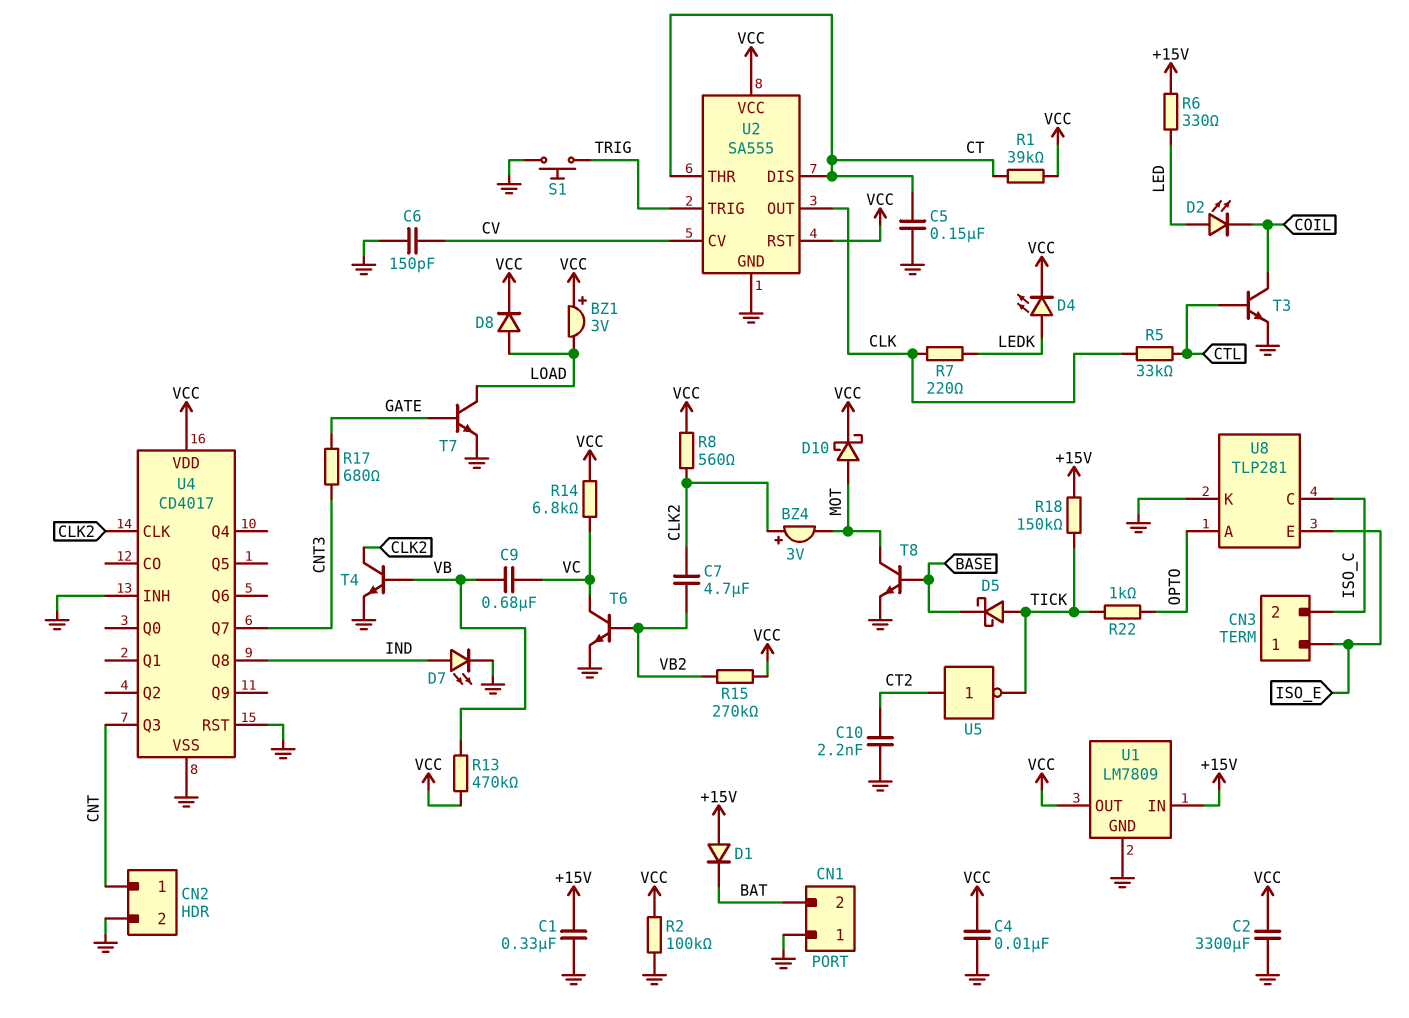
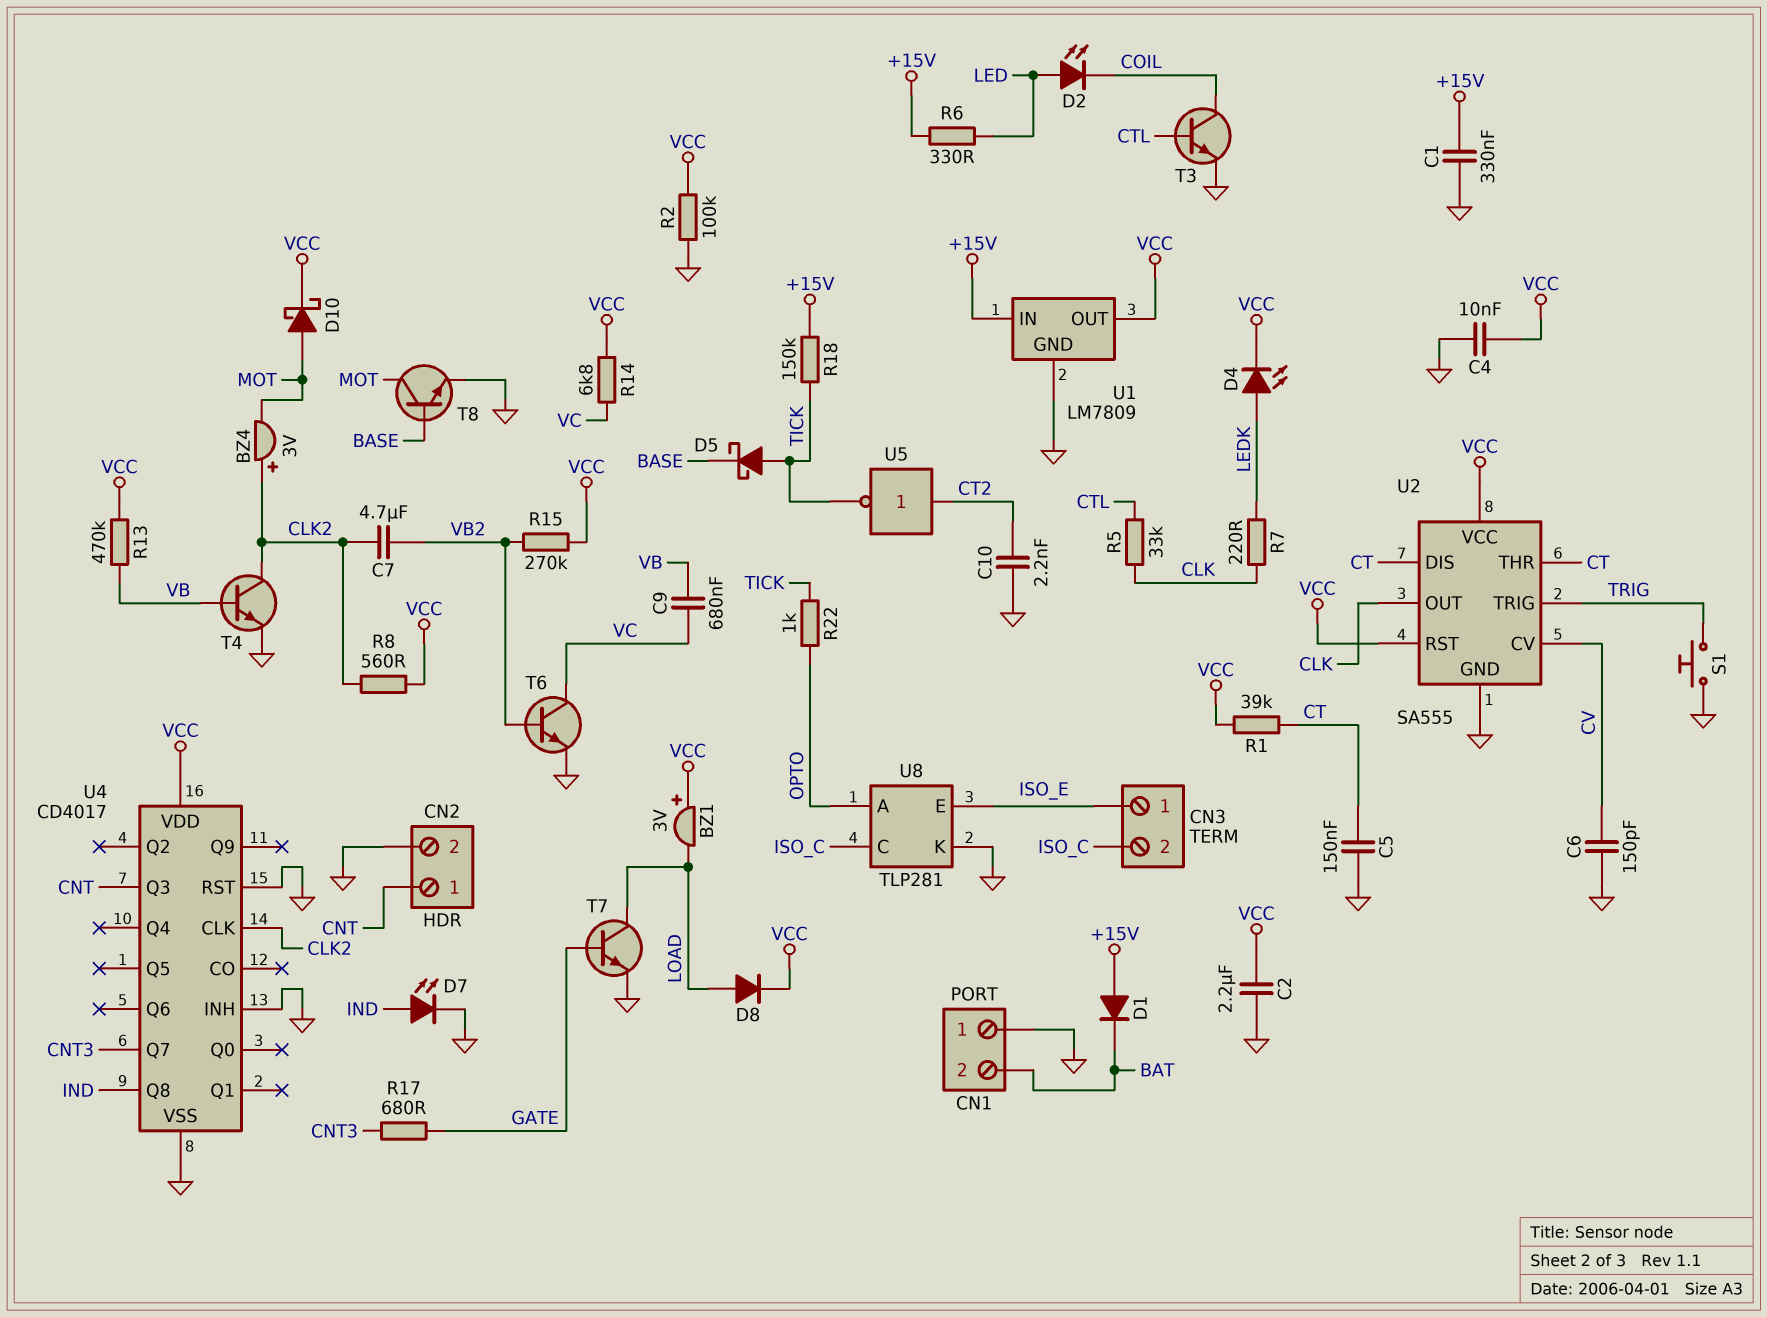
C2: 3300uF (GND, VCC) -> 2.2uF (GND, VCC)

